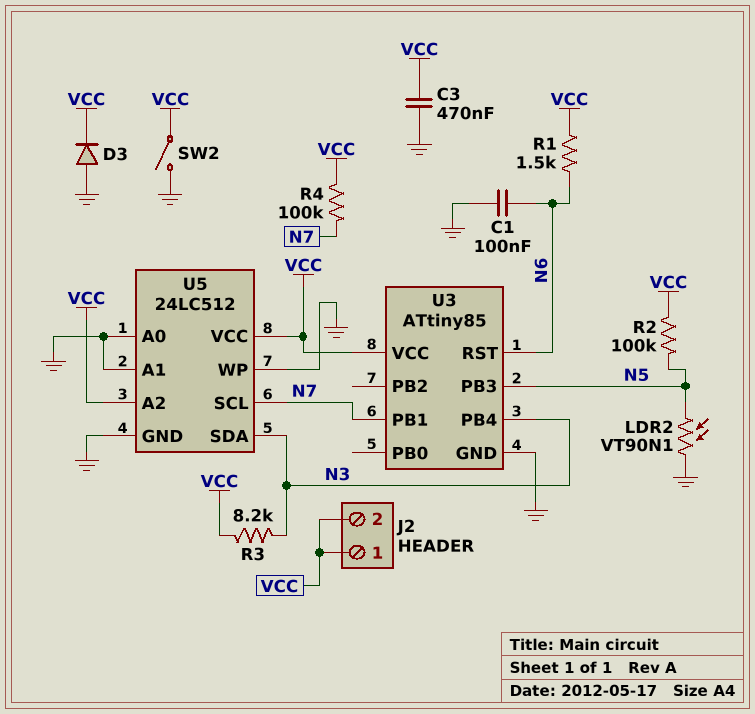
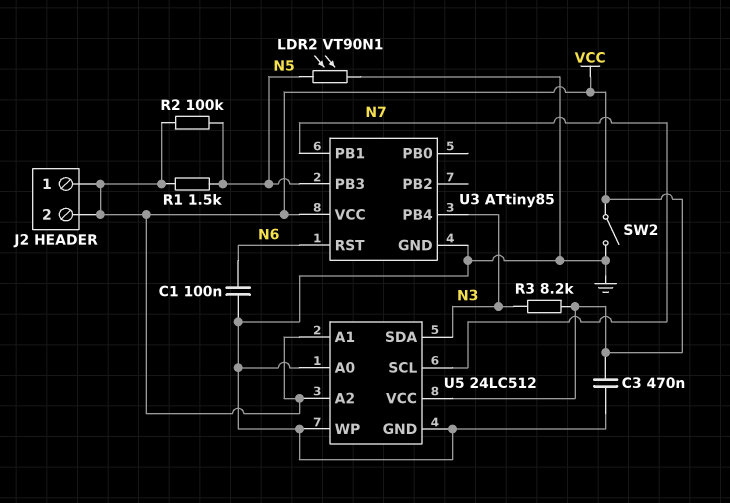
D3: diode (A GND, K VCC) -> none
R1: 1.5k (N6, VCC) -> 1.5k (N5, VCC)
R4: 100k (N7, VCC) -> none
U5 pin A1: GND -> VCC

